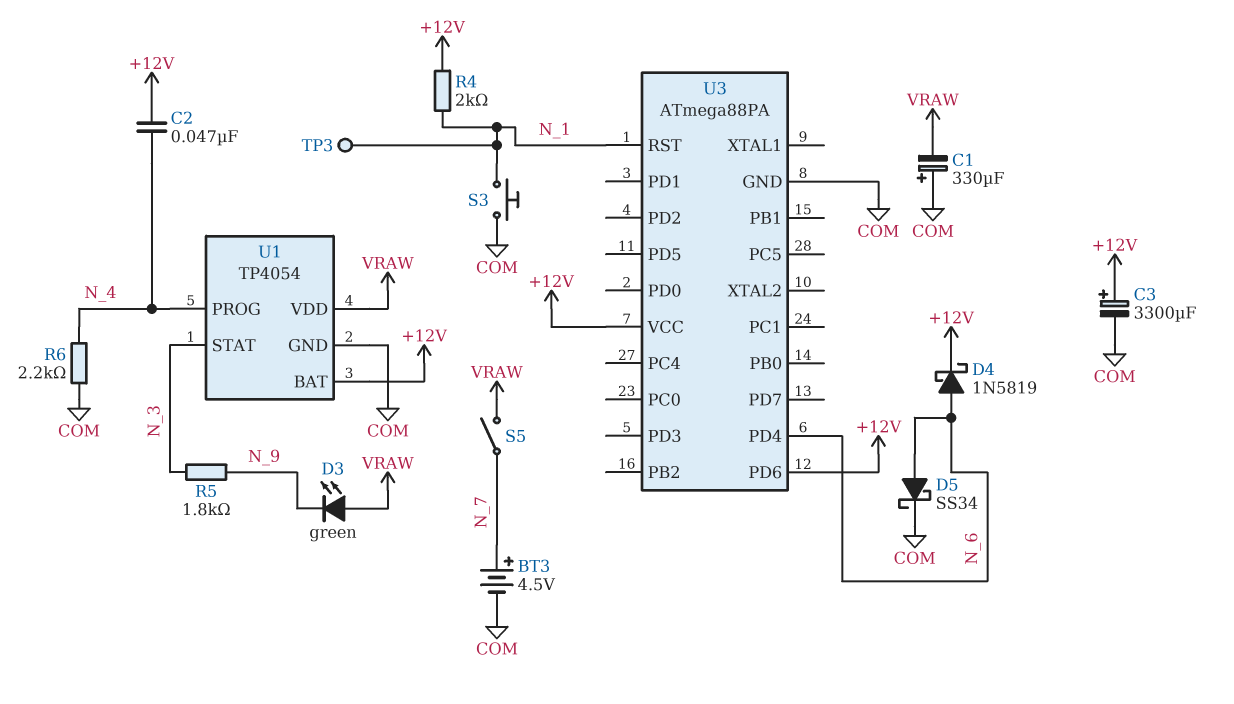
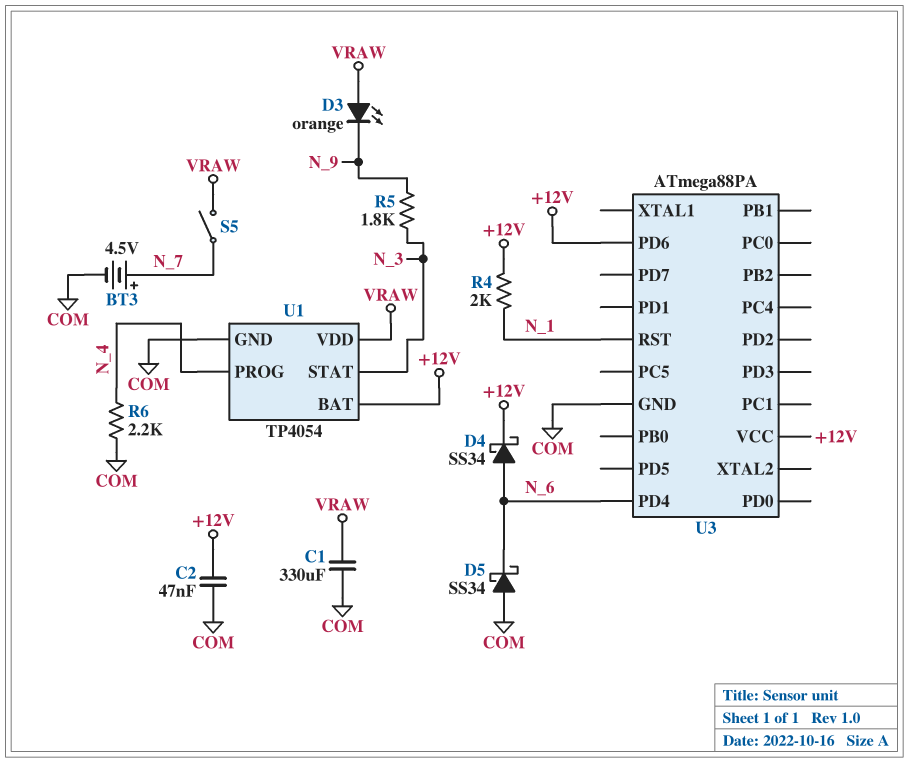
C1: 330uF (plus COM, minus VRAW) -> 330uF (COM, VRAW)
C2: 47nF (+12V, N_4) -> 47nF (+12V, COM)
C3: 3300uF (plus +12V, minus COM) -> none
D3: LED green (A VRAW, K N_9) -> LED orange (A VRAW, K N_9)
D4: schottky 1N5819 (A N_6, K +12V) -> schottky SS34 (A N_6, K +12V)
D5: schottky SS34 (A N_6, K COM) -> schottky SS34 (A COM, K N_6)
S3: button (COM, N_1) -> none
TP3: test point (N_1) -> none

